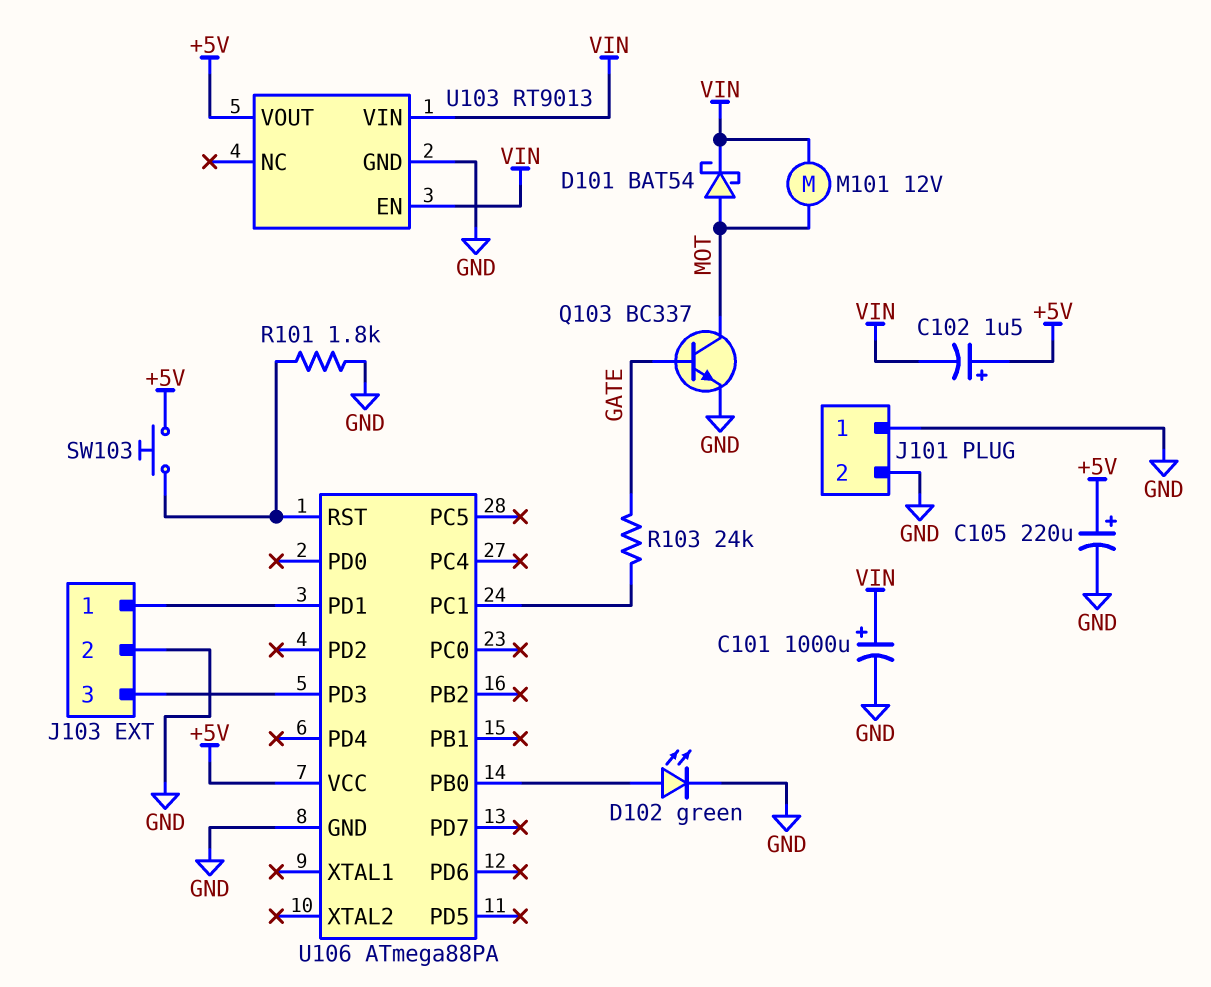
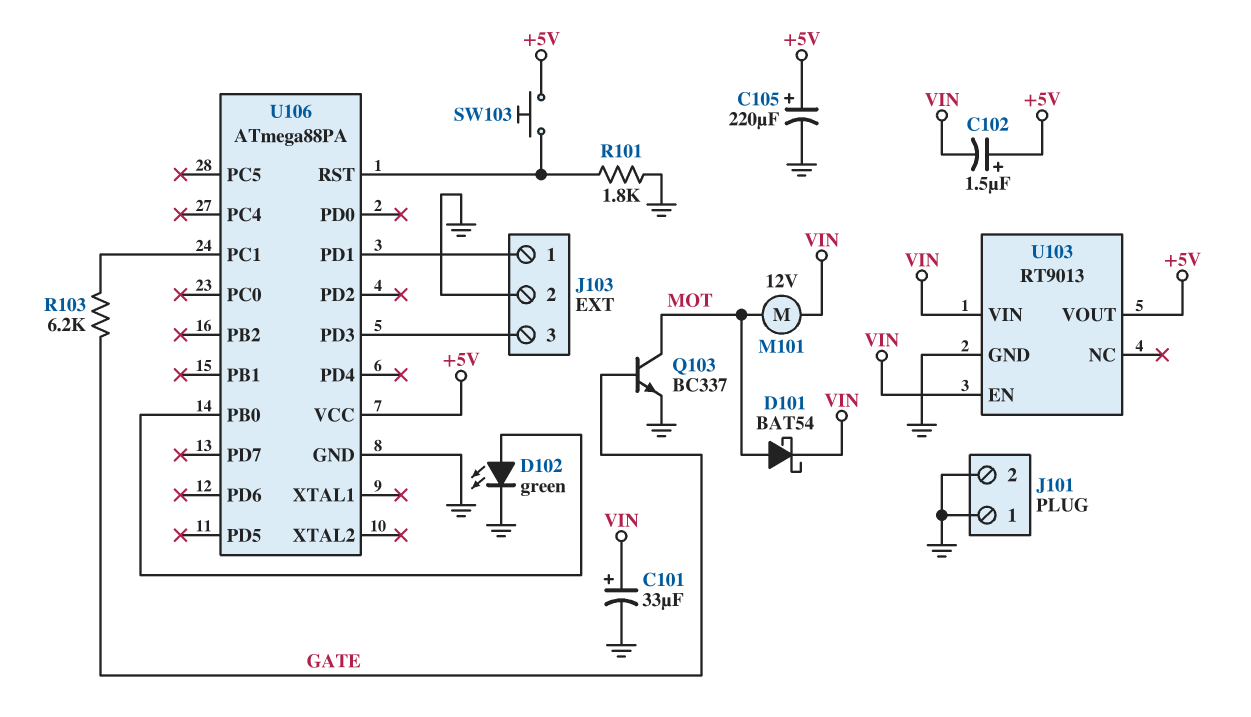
C101: 1000uF (plus VIN, minus GND) -> 33uF (plus VIN, minus GND)
R103: 24k (GATE, U106/PC1) -> 6.2k (GATE, U106/PC1)

